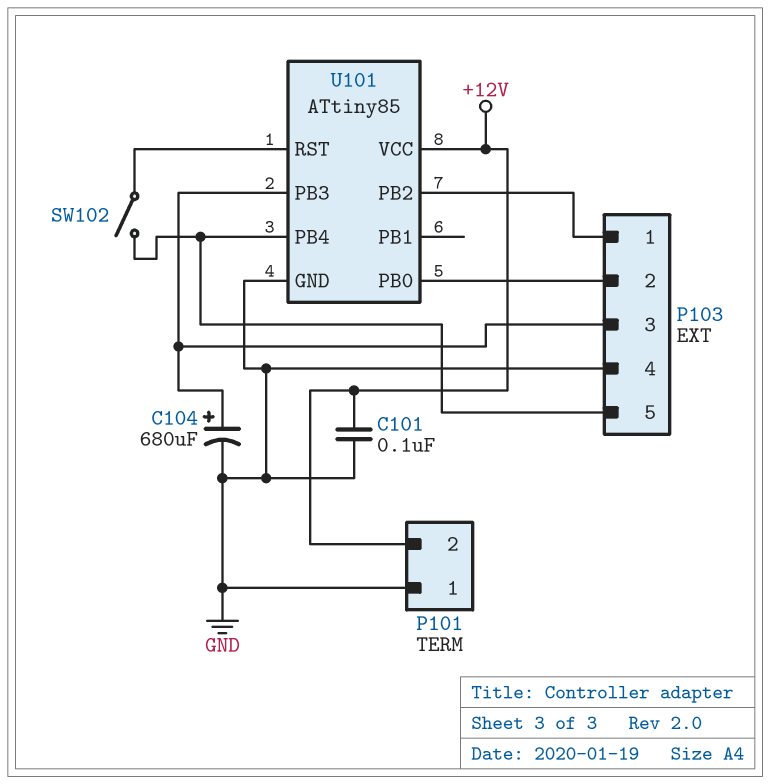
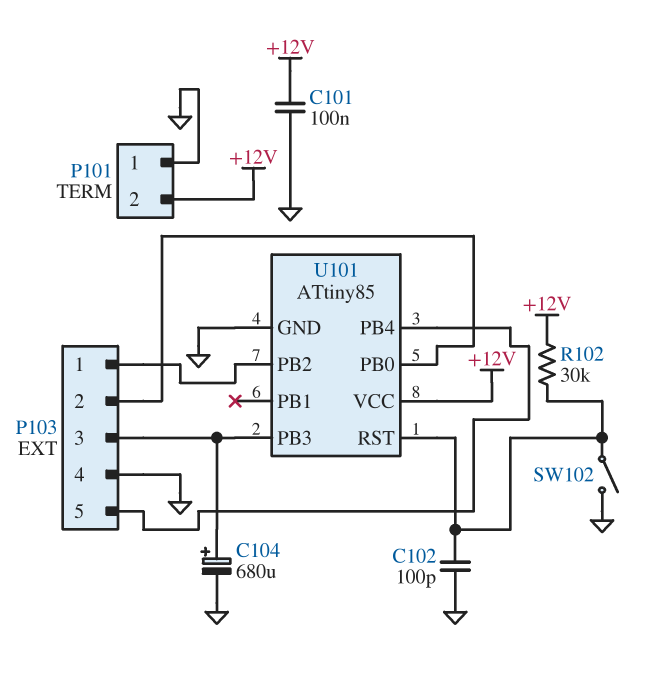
C102: none -> 100pF (GND, U101/RST)
R102: none -> 30k (+12V, U101/RST)
SW102: switch (P103/5, U101/RST) -> switch (GND, U101/RST)

